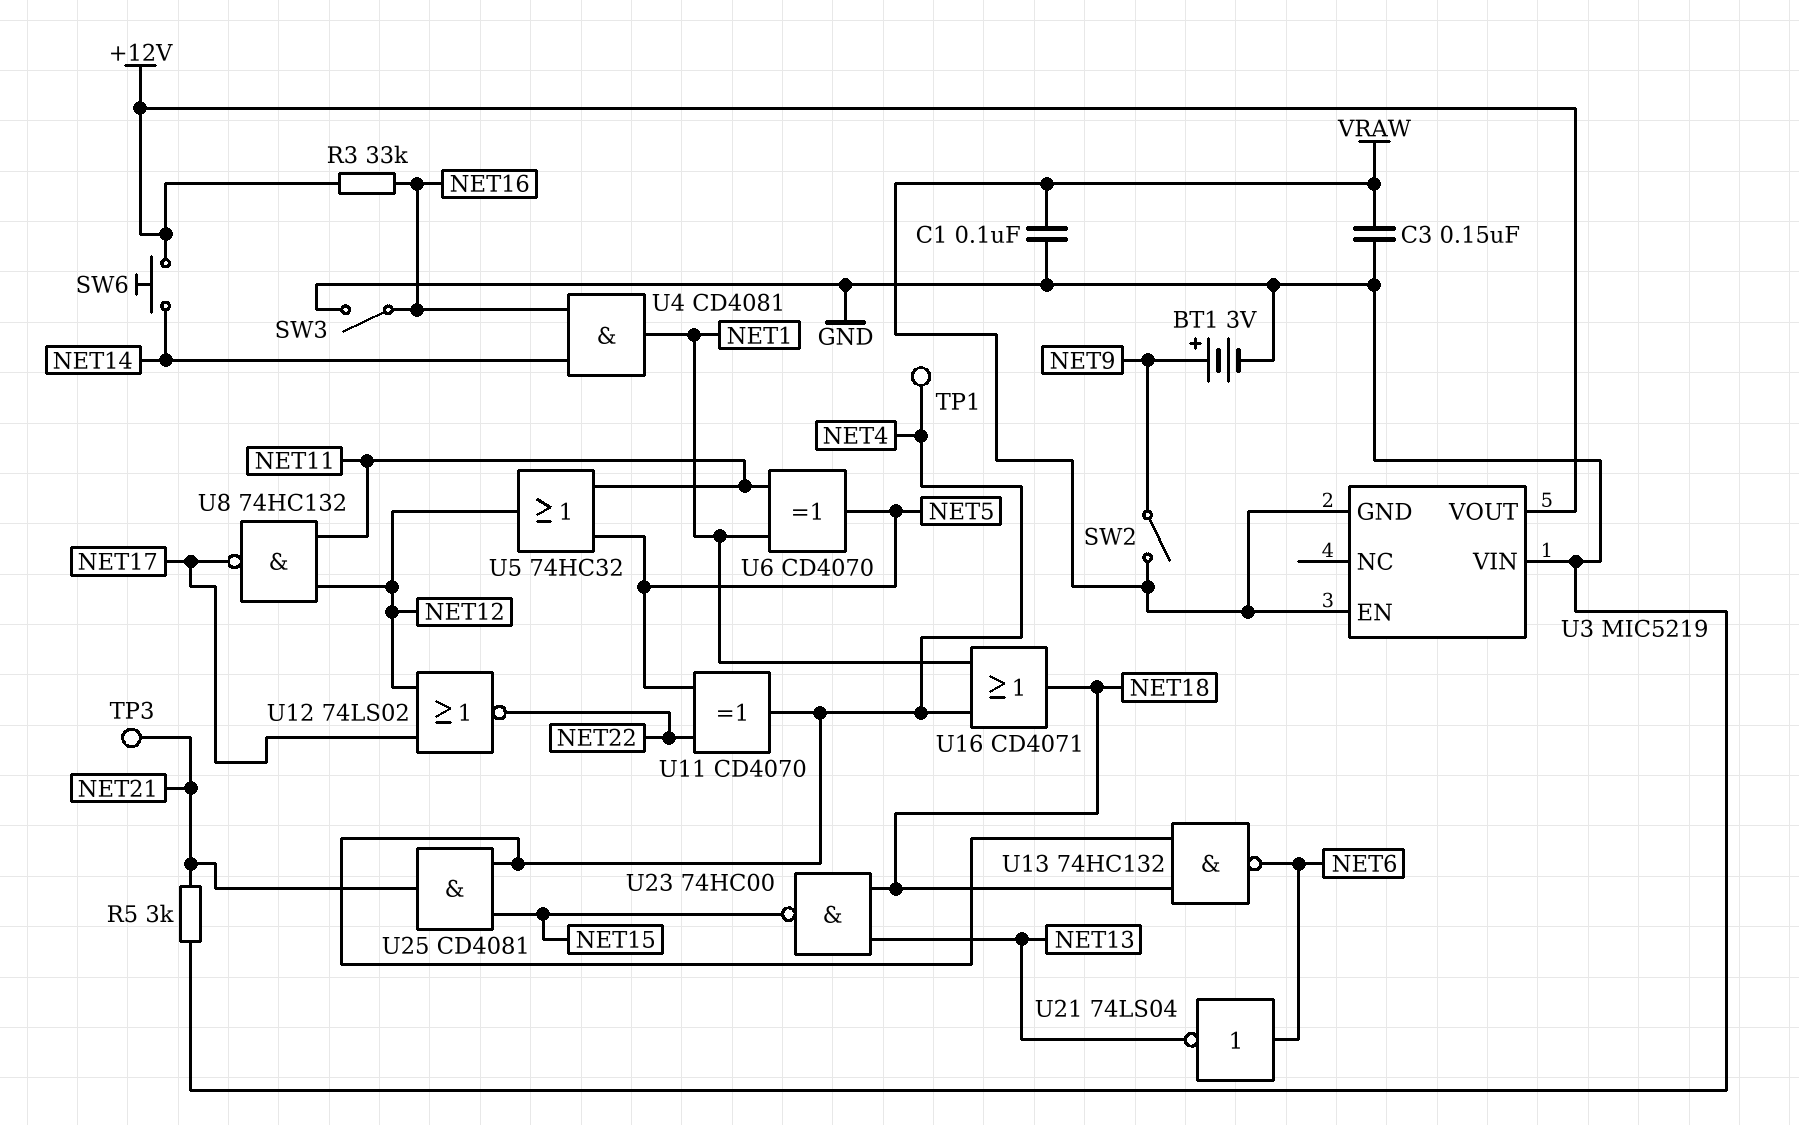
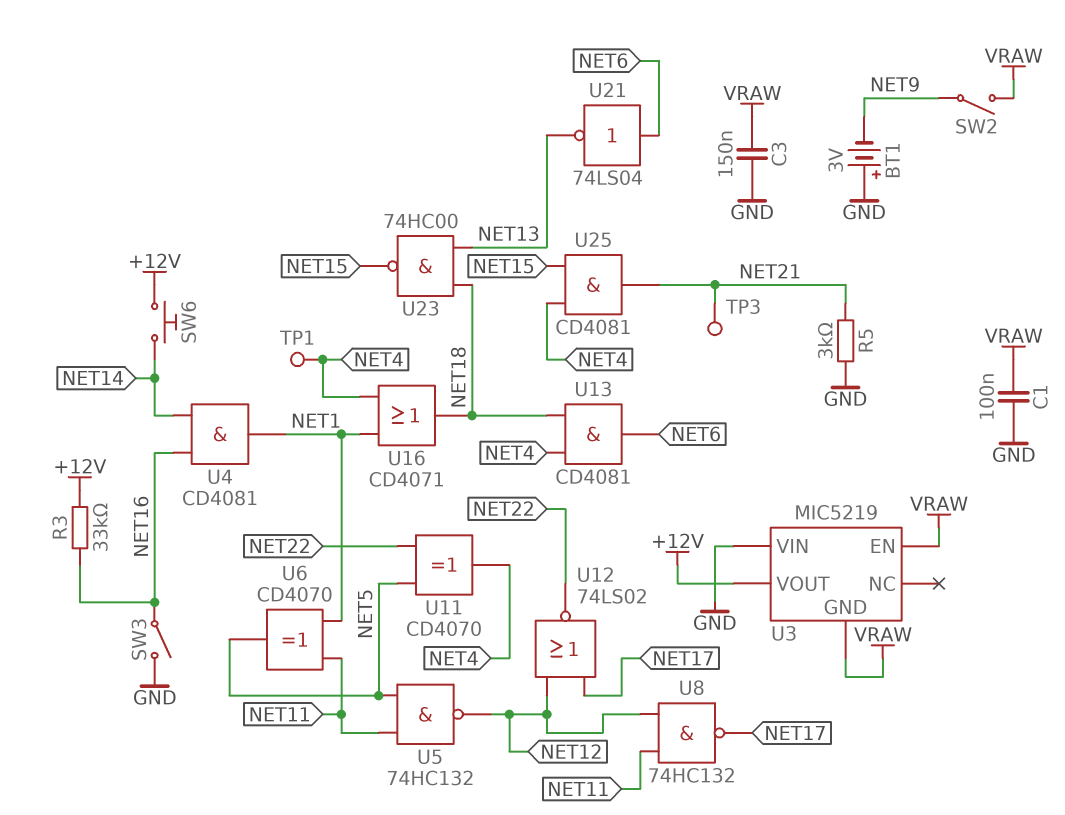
BT1: 3V (plus NET9, minus GND) -> 3V (plus GND, minus NET9)
U5: OR 74HC32 (in NET5, in NET11, out NET12) -> NAND 74HC132 (in NET5, in NET11, out NET12)
U13: NAND 74HC132 (in NET4, in NET18, out NET6) -> AND CD4081 (in NET4, in NET18, out NET6)

